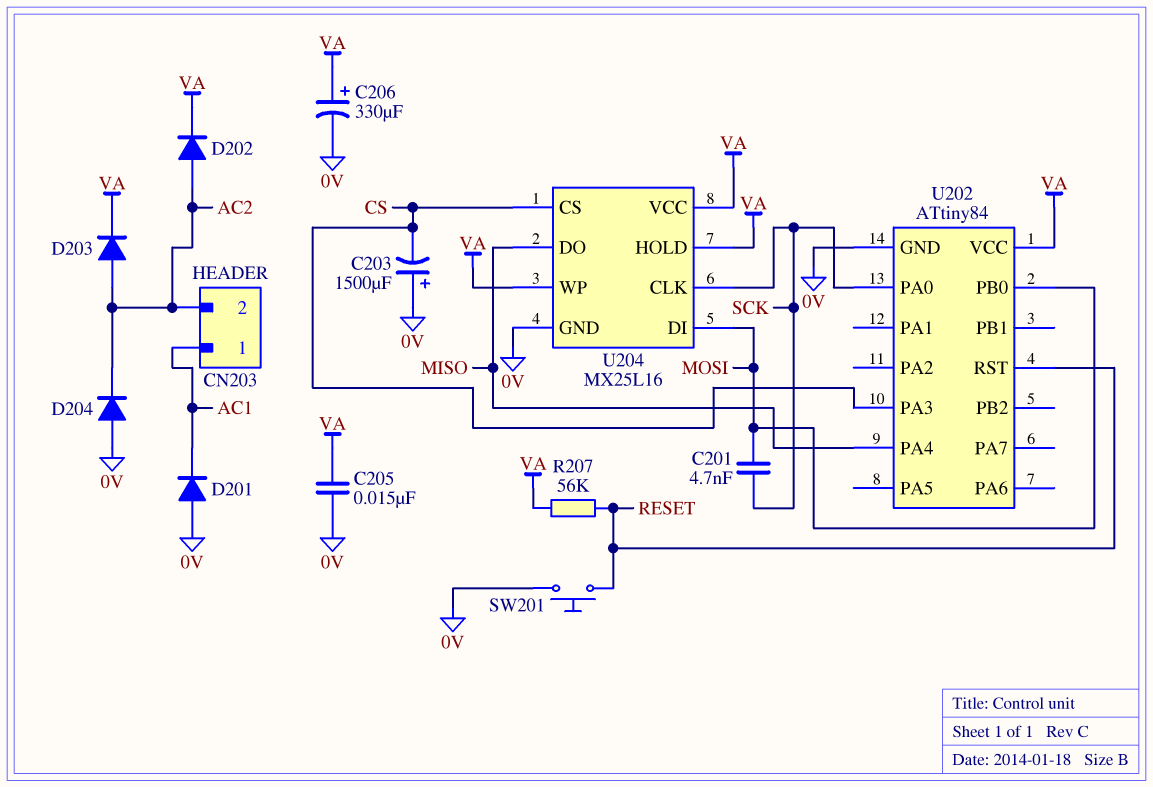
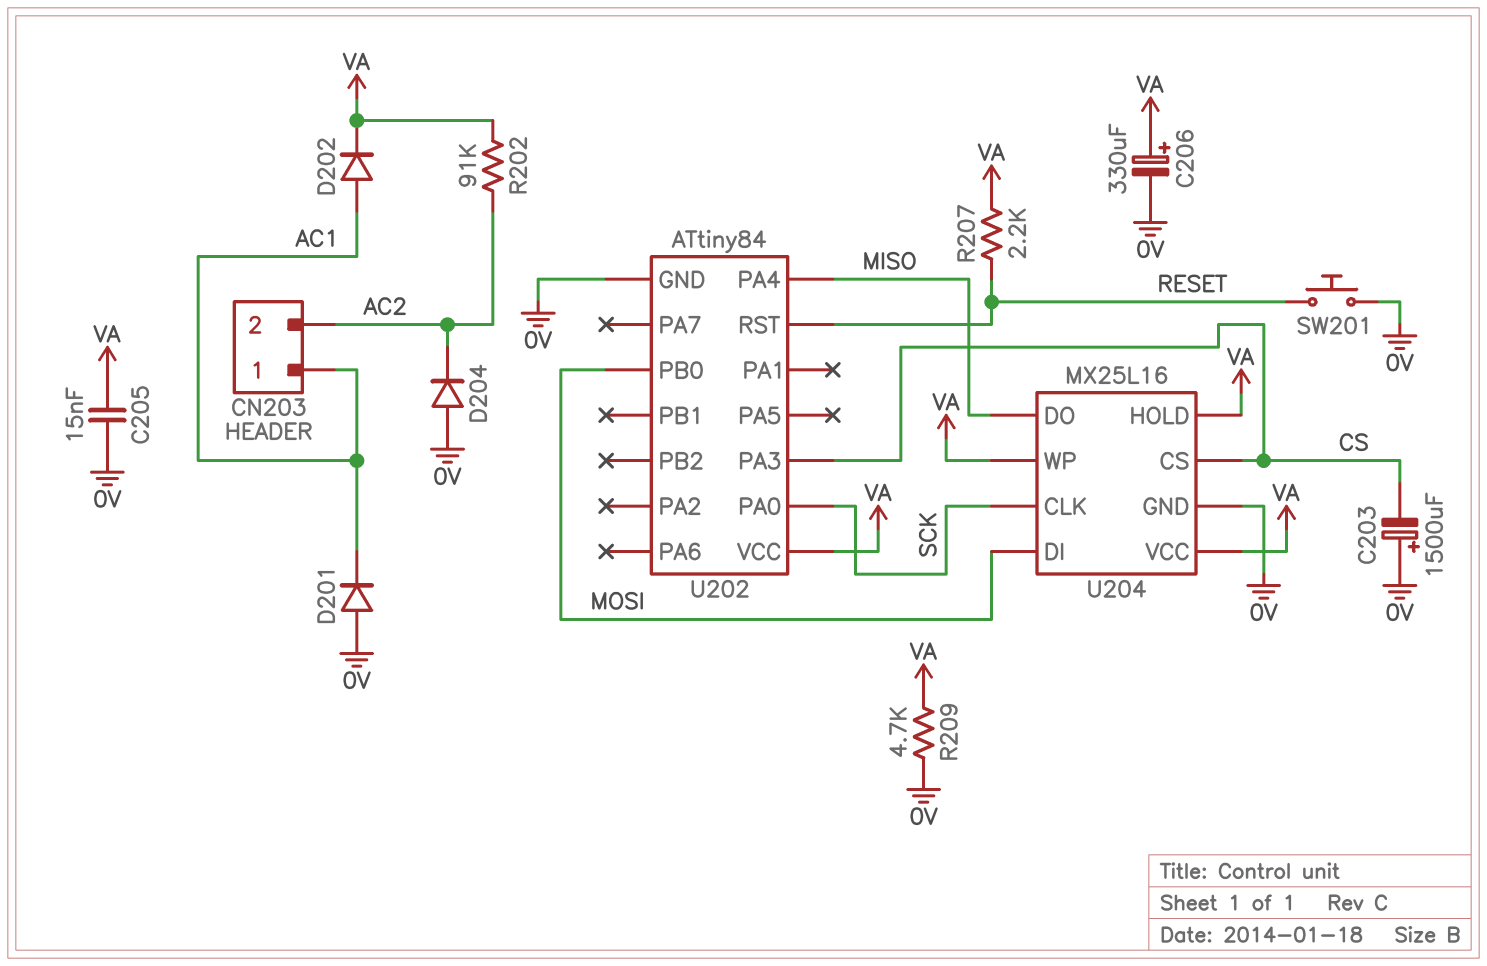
C201: 4.7nF (MOSI, SCK) -> none
D202: diode (A AC2, K VA) -> diode (A AC1, K VA)
D203: diode (A AC2, K VA) -> none
R202: none -> 91k (AC2, VA)
R207: 56k (RESET, VA) -> 2.2k (RESET, VA)
R209: none -> 4.7k (0V, VA)

